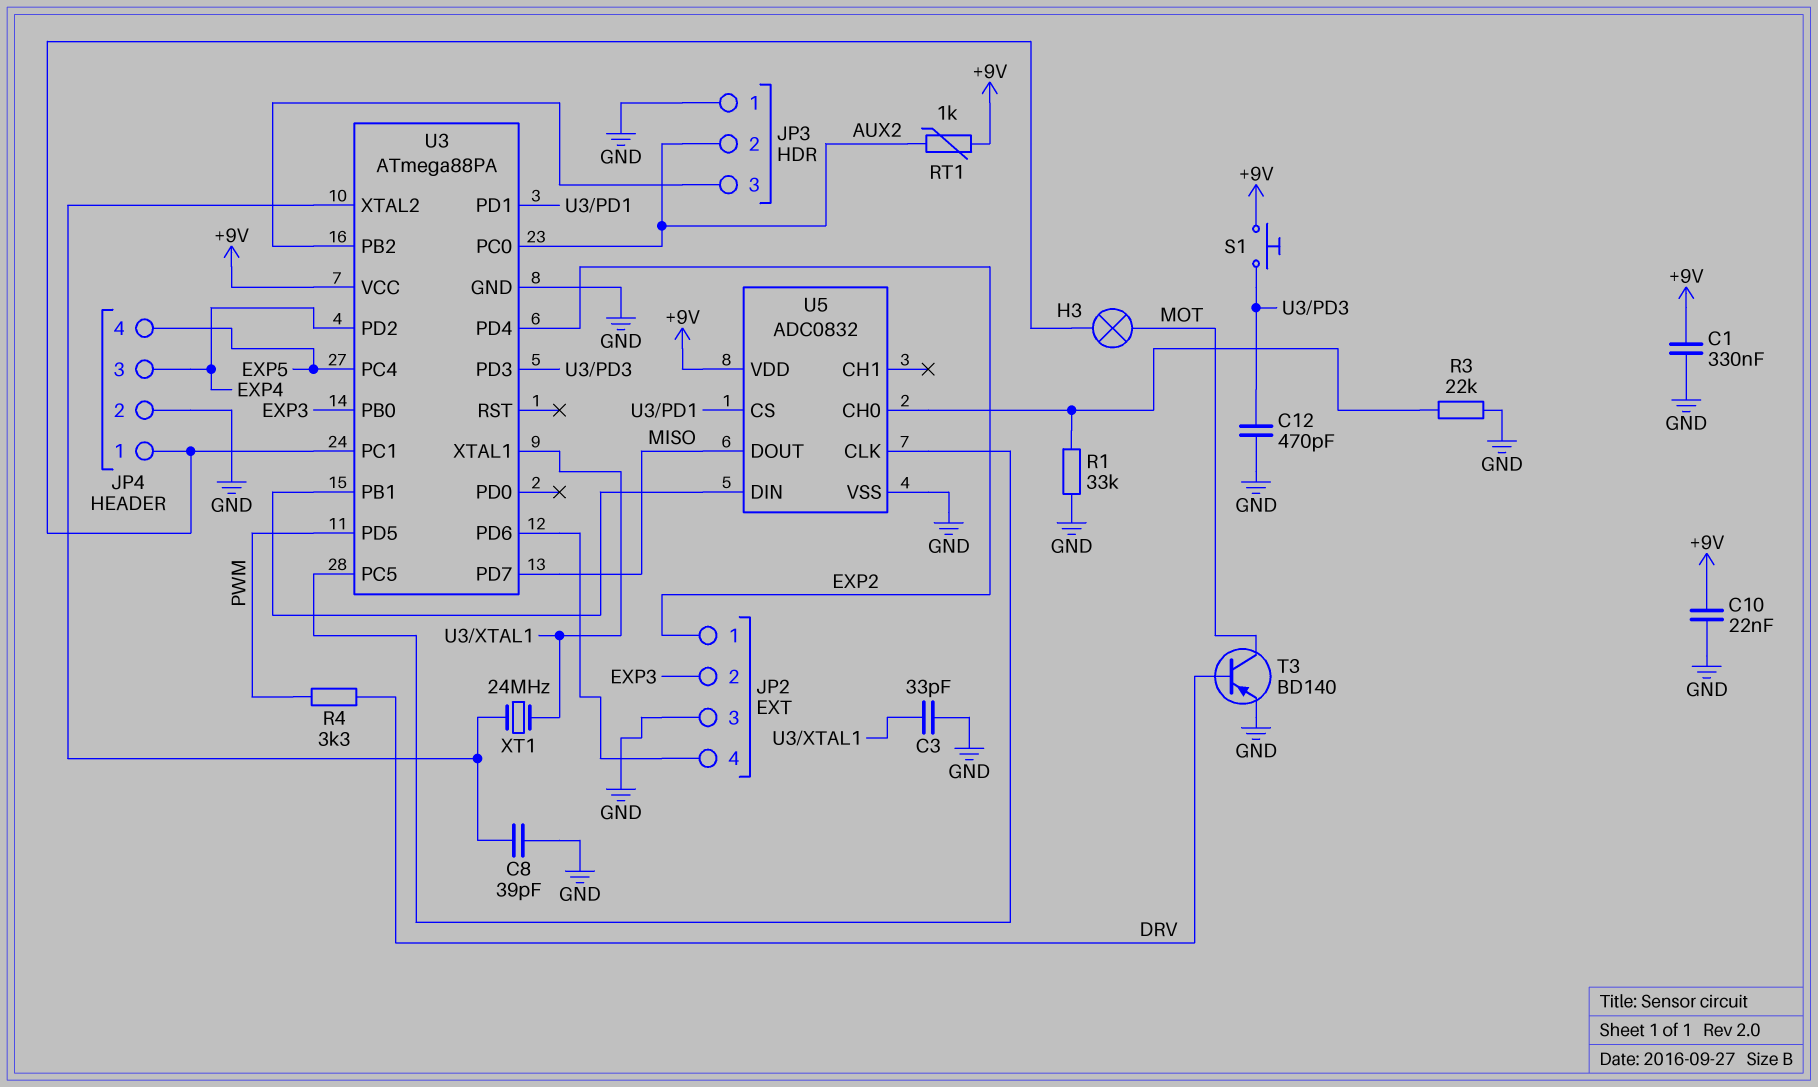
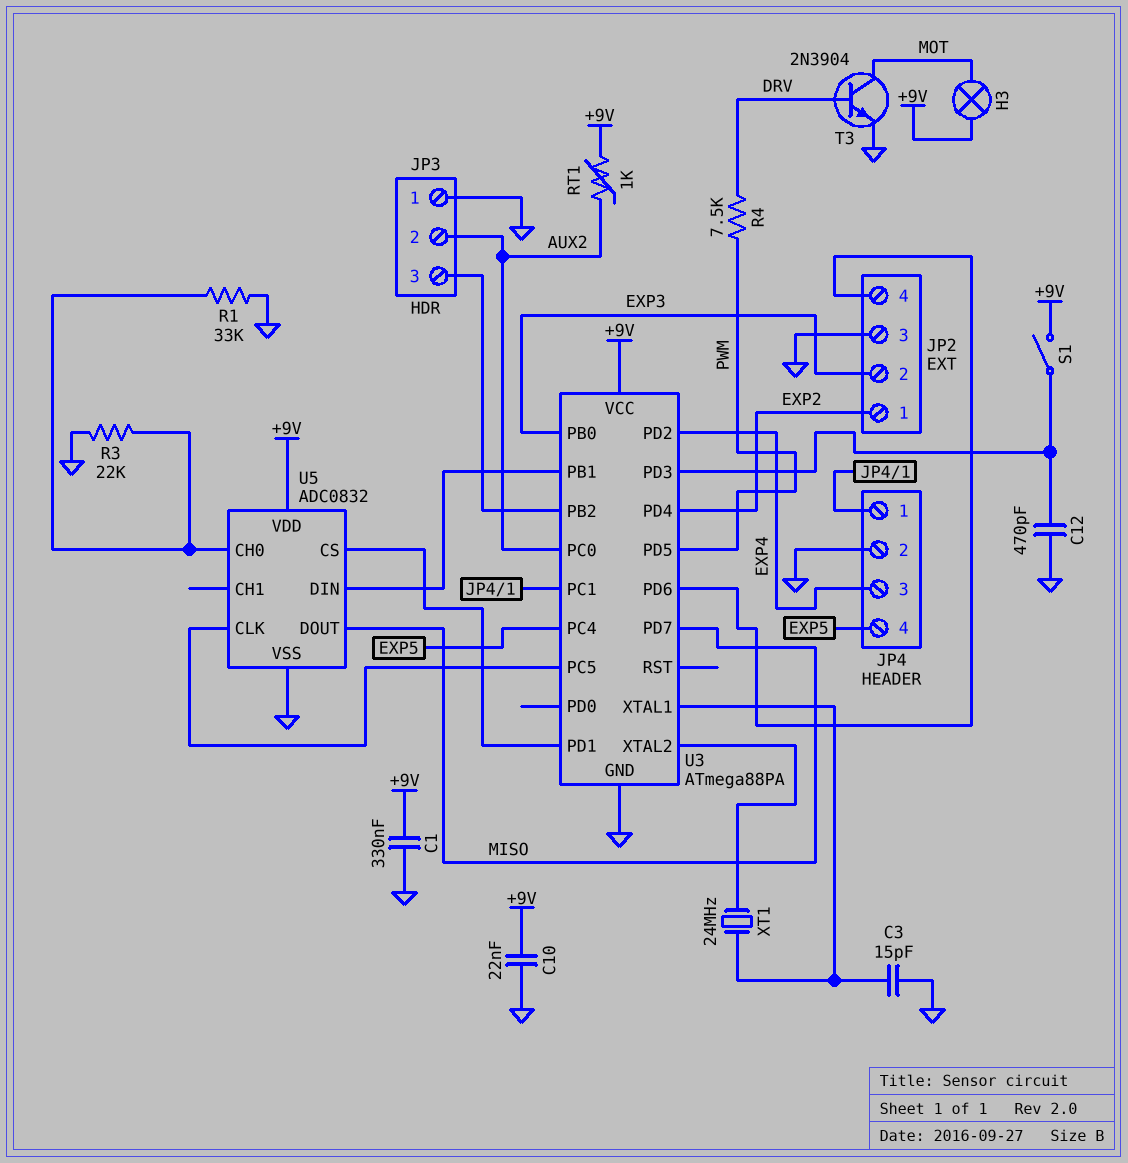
C3: 33pF (GND, U3/XTAL1) -> 15pF (GND, U3/XTAL1)
C8: 39pF (GND, U3/XTAL2) -> none
H3: lamp (JP4/1, MOT) -> lamp (+9V, MOT)
R4: 3.3k (DRV, PWM) -> 7.5k (DRV, PWM)
S1: button (+9V, U3/PD3) -> switch (+9V, U3/PD3)
T3: PNP BD140 (B DRV, C MOT, E GND) -> NPN 2N3904 (B DRV, C MOT, E GND)

